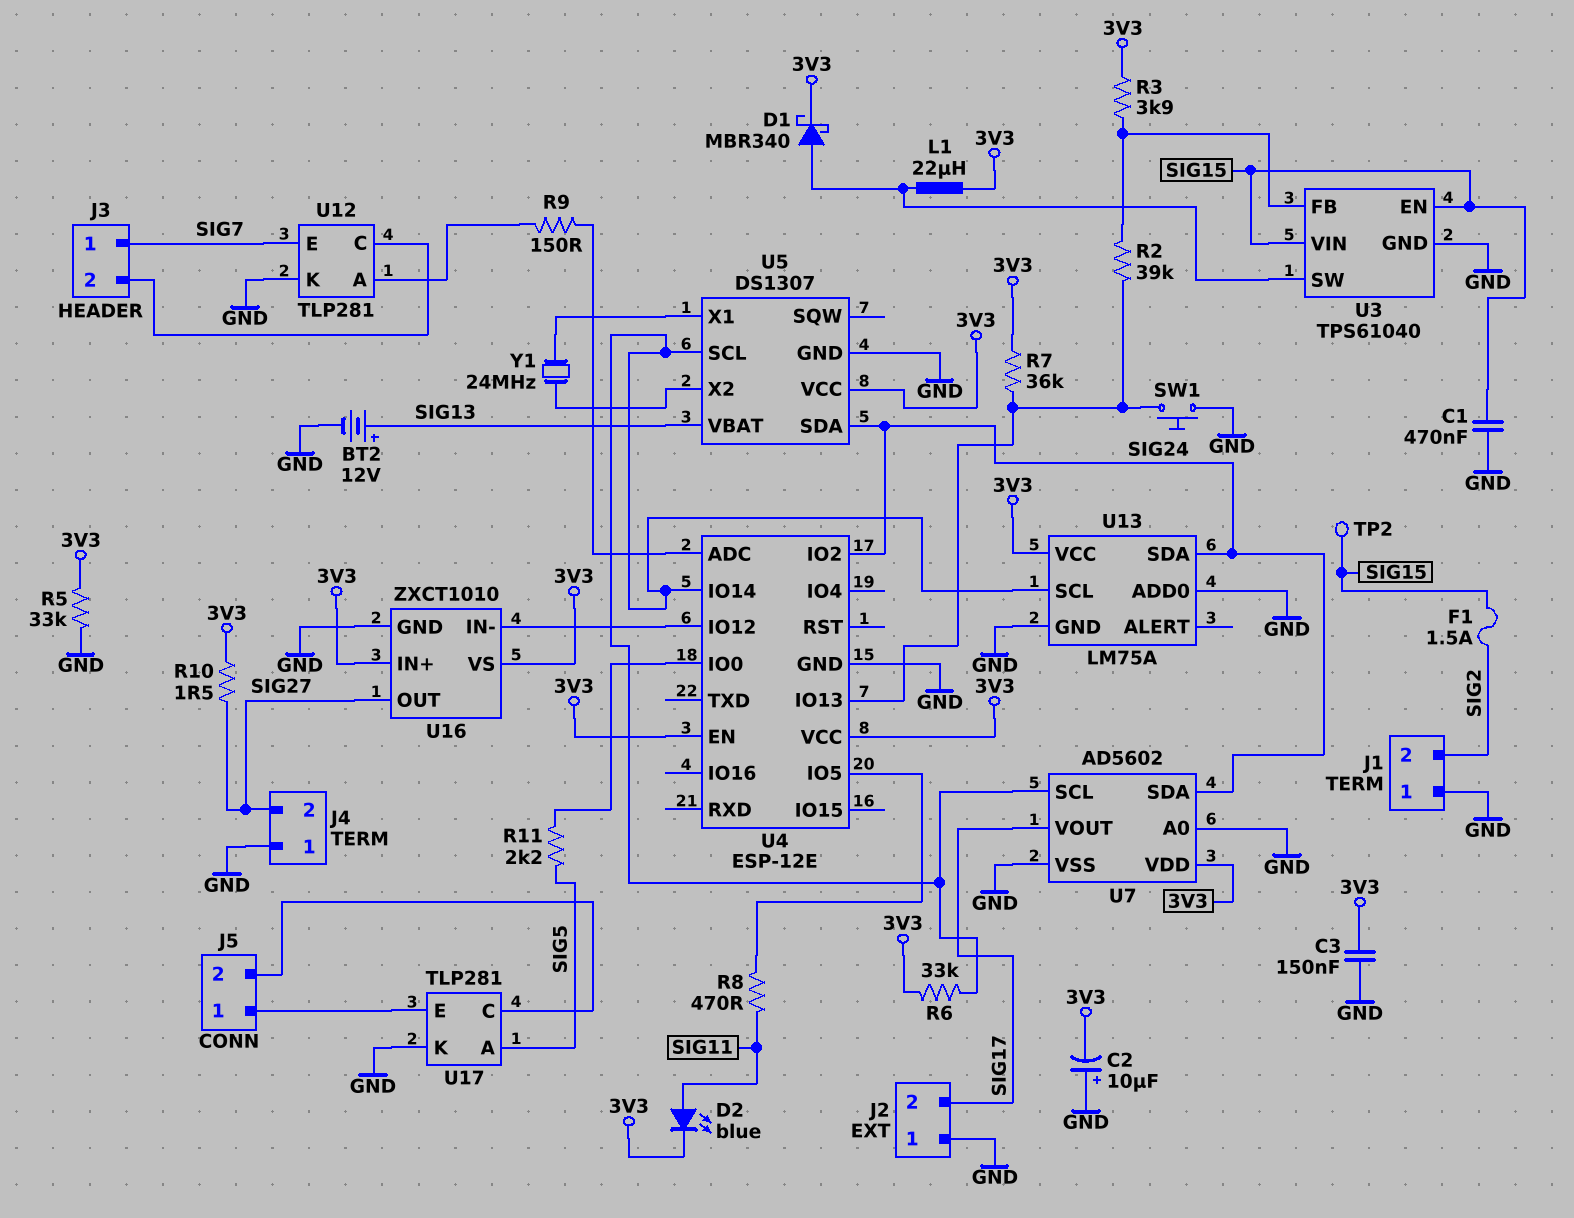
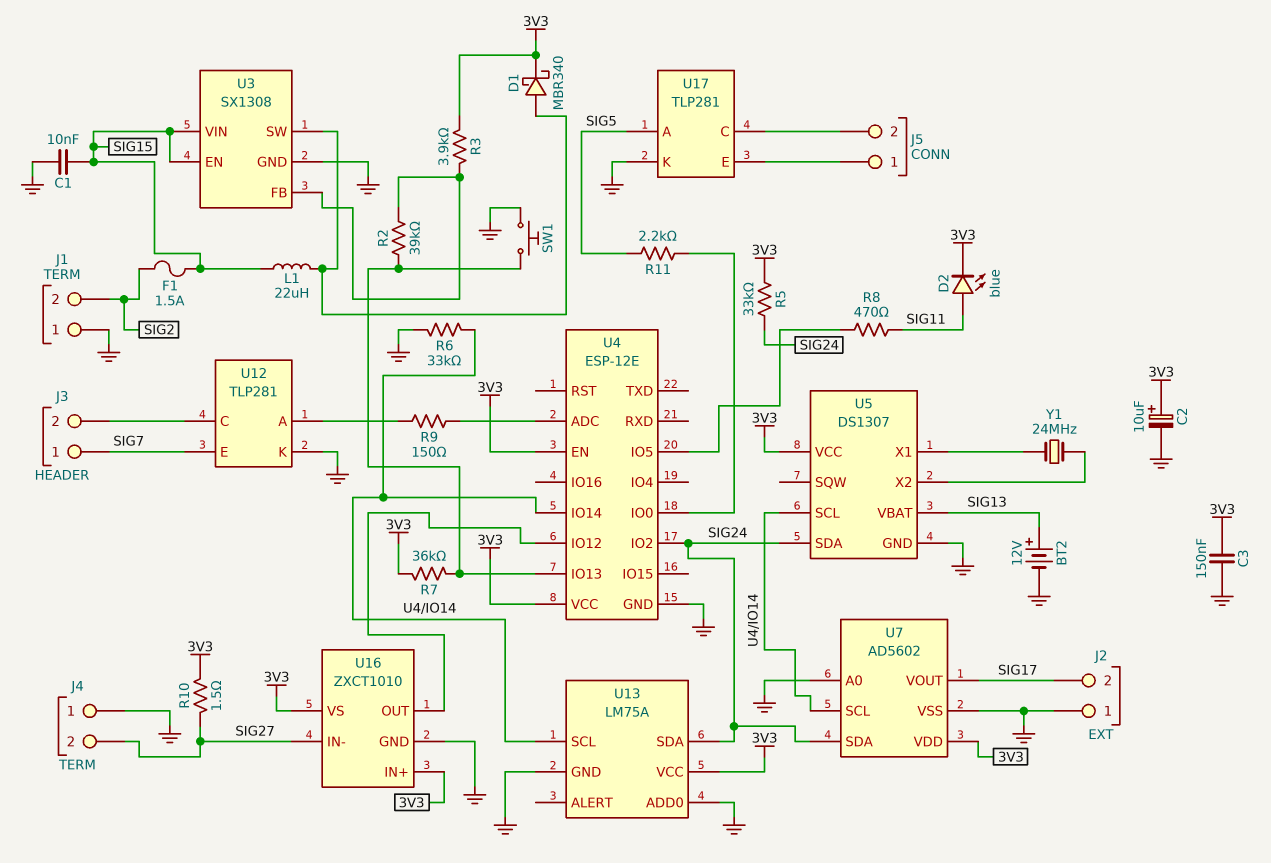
C1: 470nF (GND, SIG15) -> 10nF (GND, SIG15)
C2: 10uF (plus GND, minus 3V3) -> 10uF (plus 3V3, minus GND)
L1: 22uH (3V3, U3/SW) -> 22uH (SIG15, U3/SW)
R5: 33k (3V3, GND) -> 33k (3V3, SIG24)
R6: 33k (3V3, U4/IO14) -> 33k (GND, U4/IO14)
TP2: test point (SIG15) -> none
U3: TPS61040 -> SX1308
U16 pin IN-: U4/IO12 -> SIG27
U16 pin OUT: SIG27 -> U4/IO12

